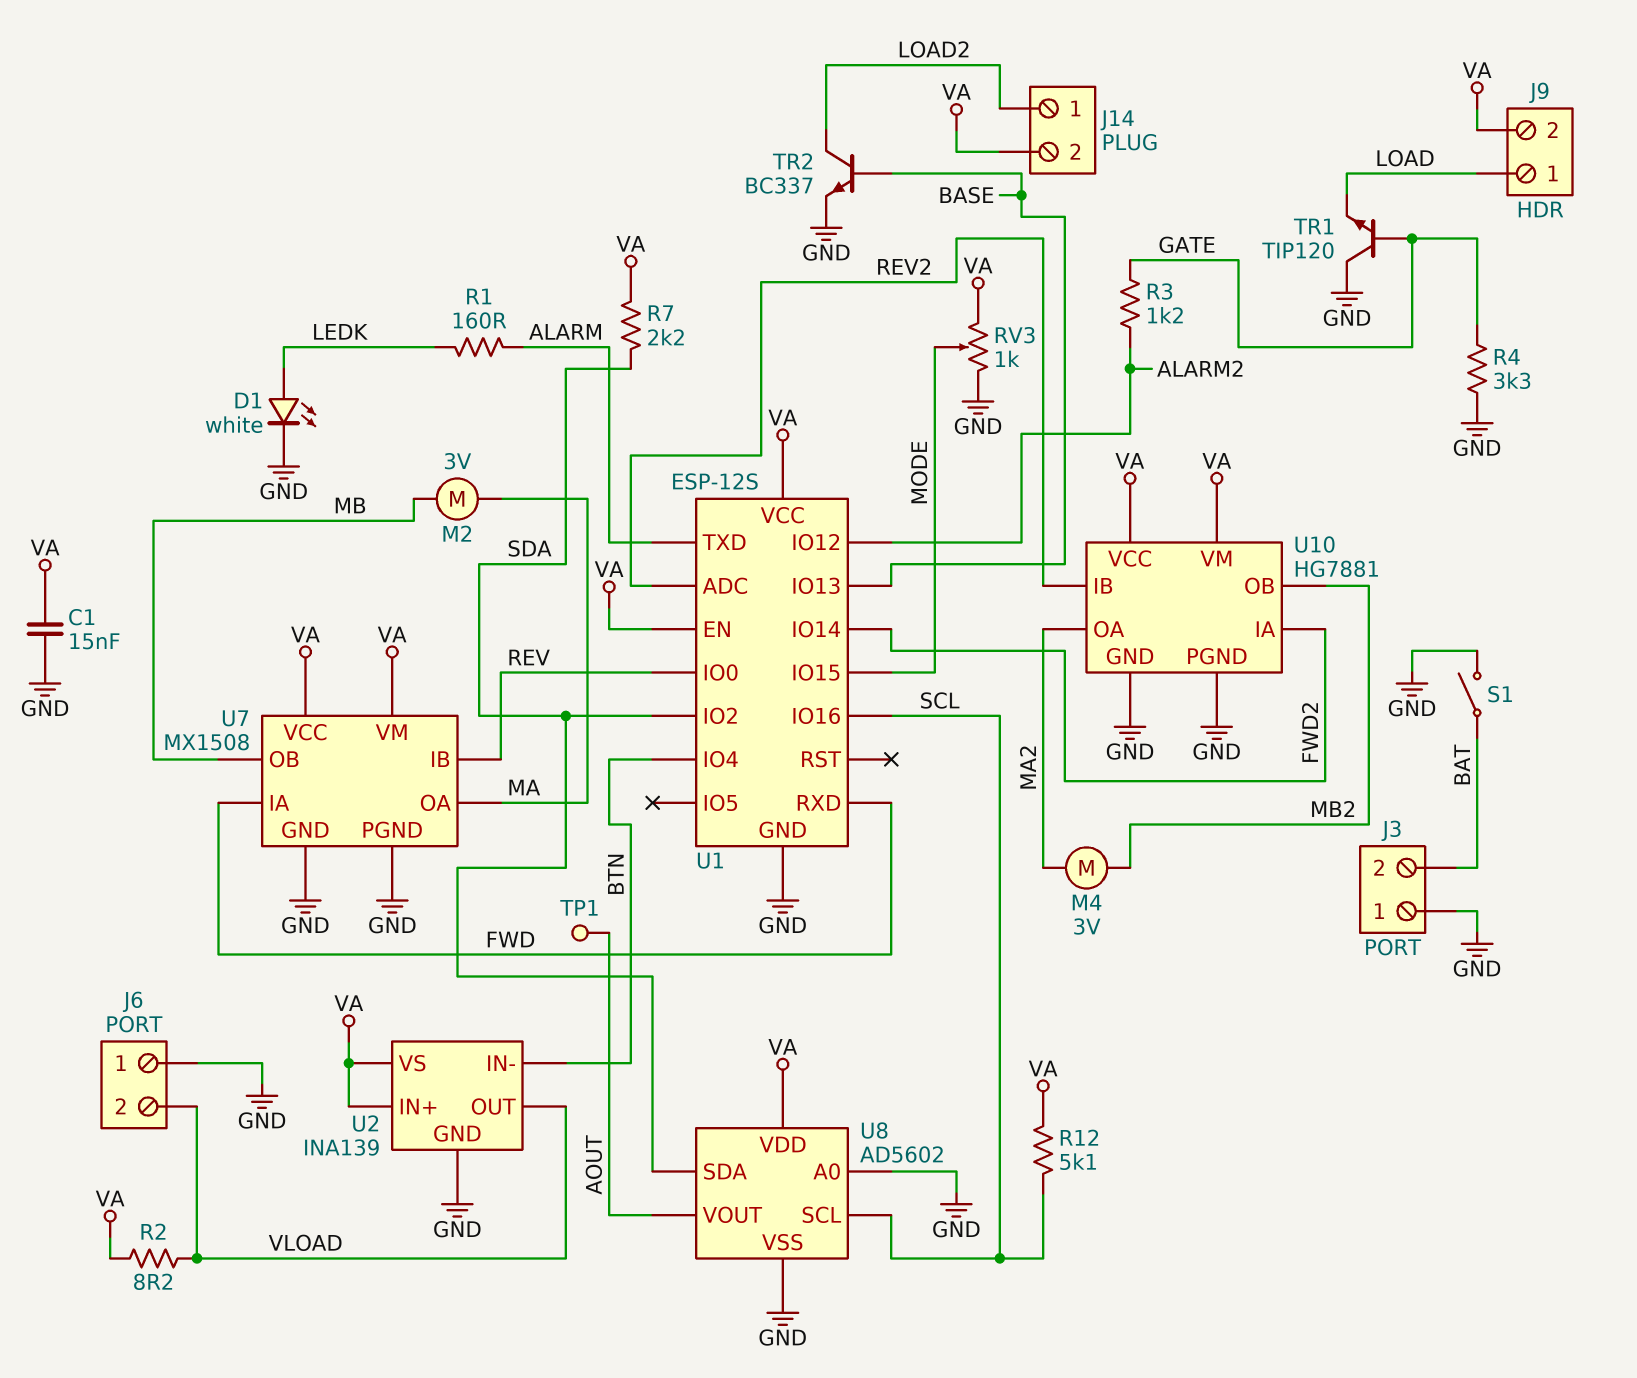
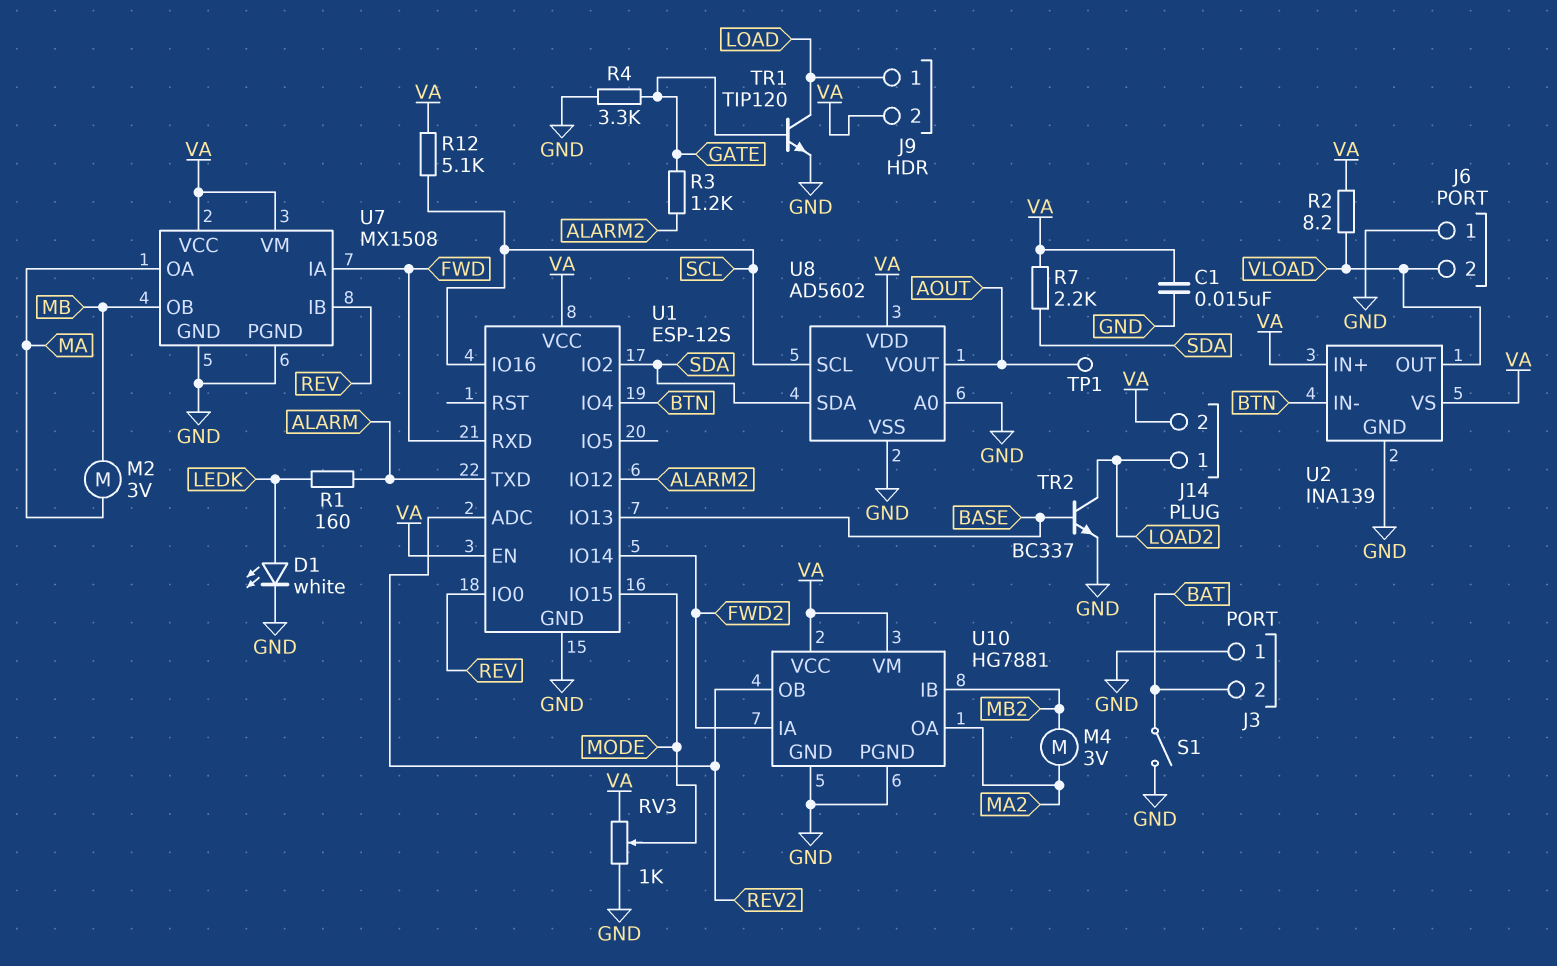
TR1: NPN TIP120 (B GATE, C GND, E LOAD) -> NPN TIP120 (B GATE, C LOAD, E GND)
U10 pin IB: REV2 -> MB2
U10 pin OB: MB2 -> REV2

